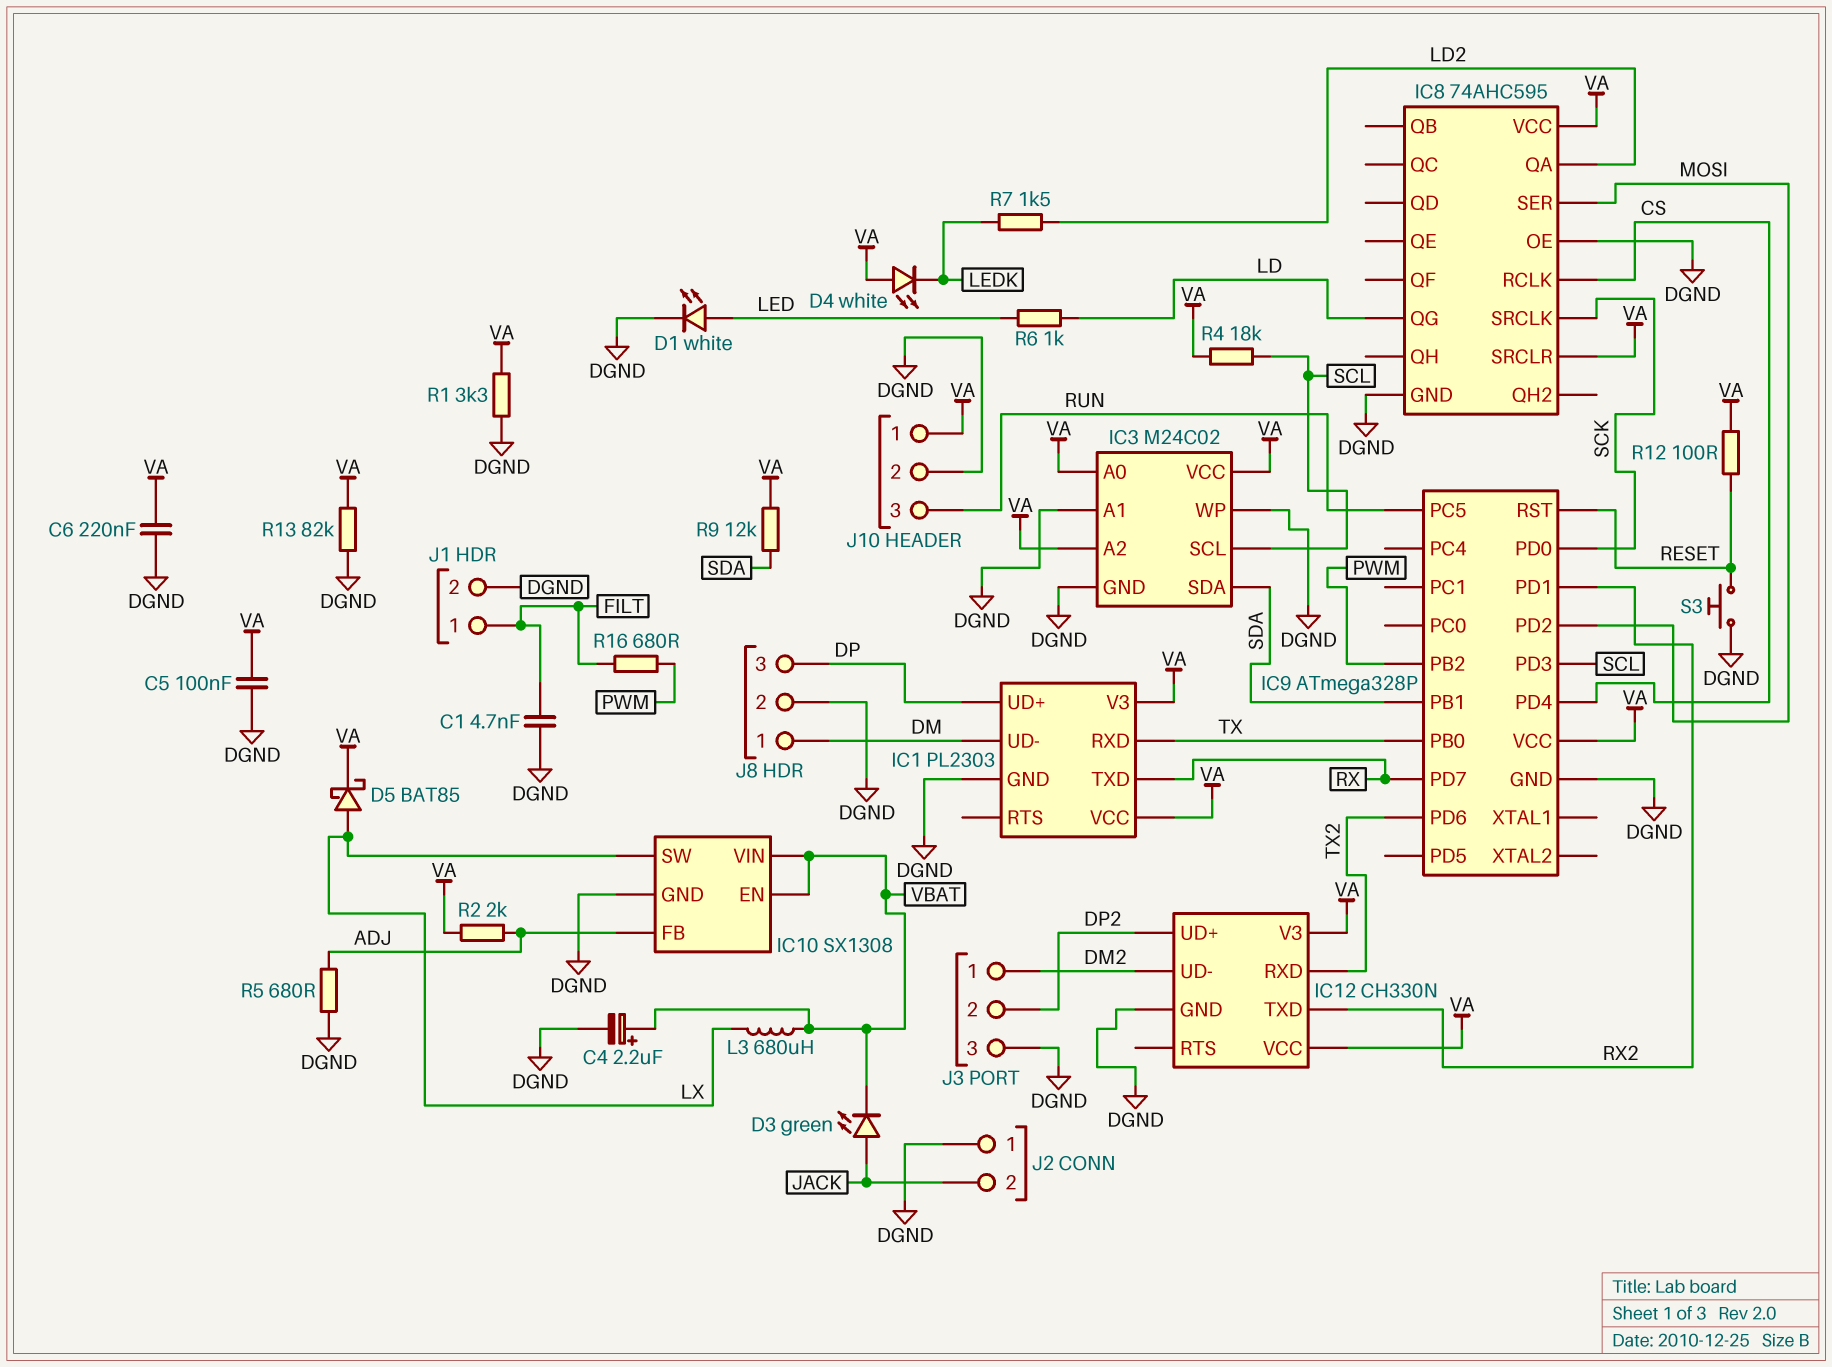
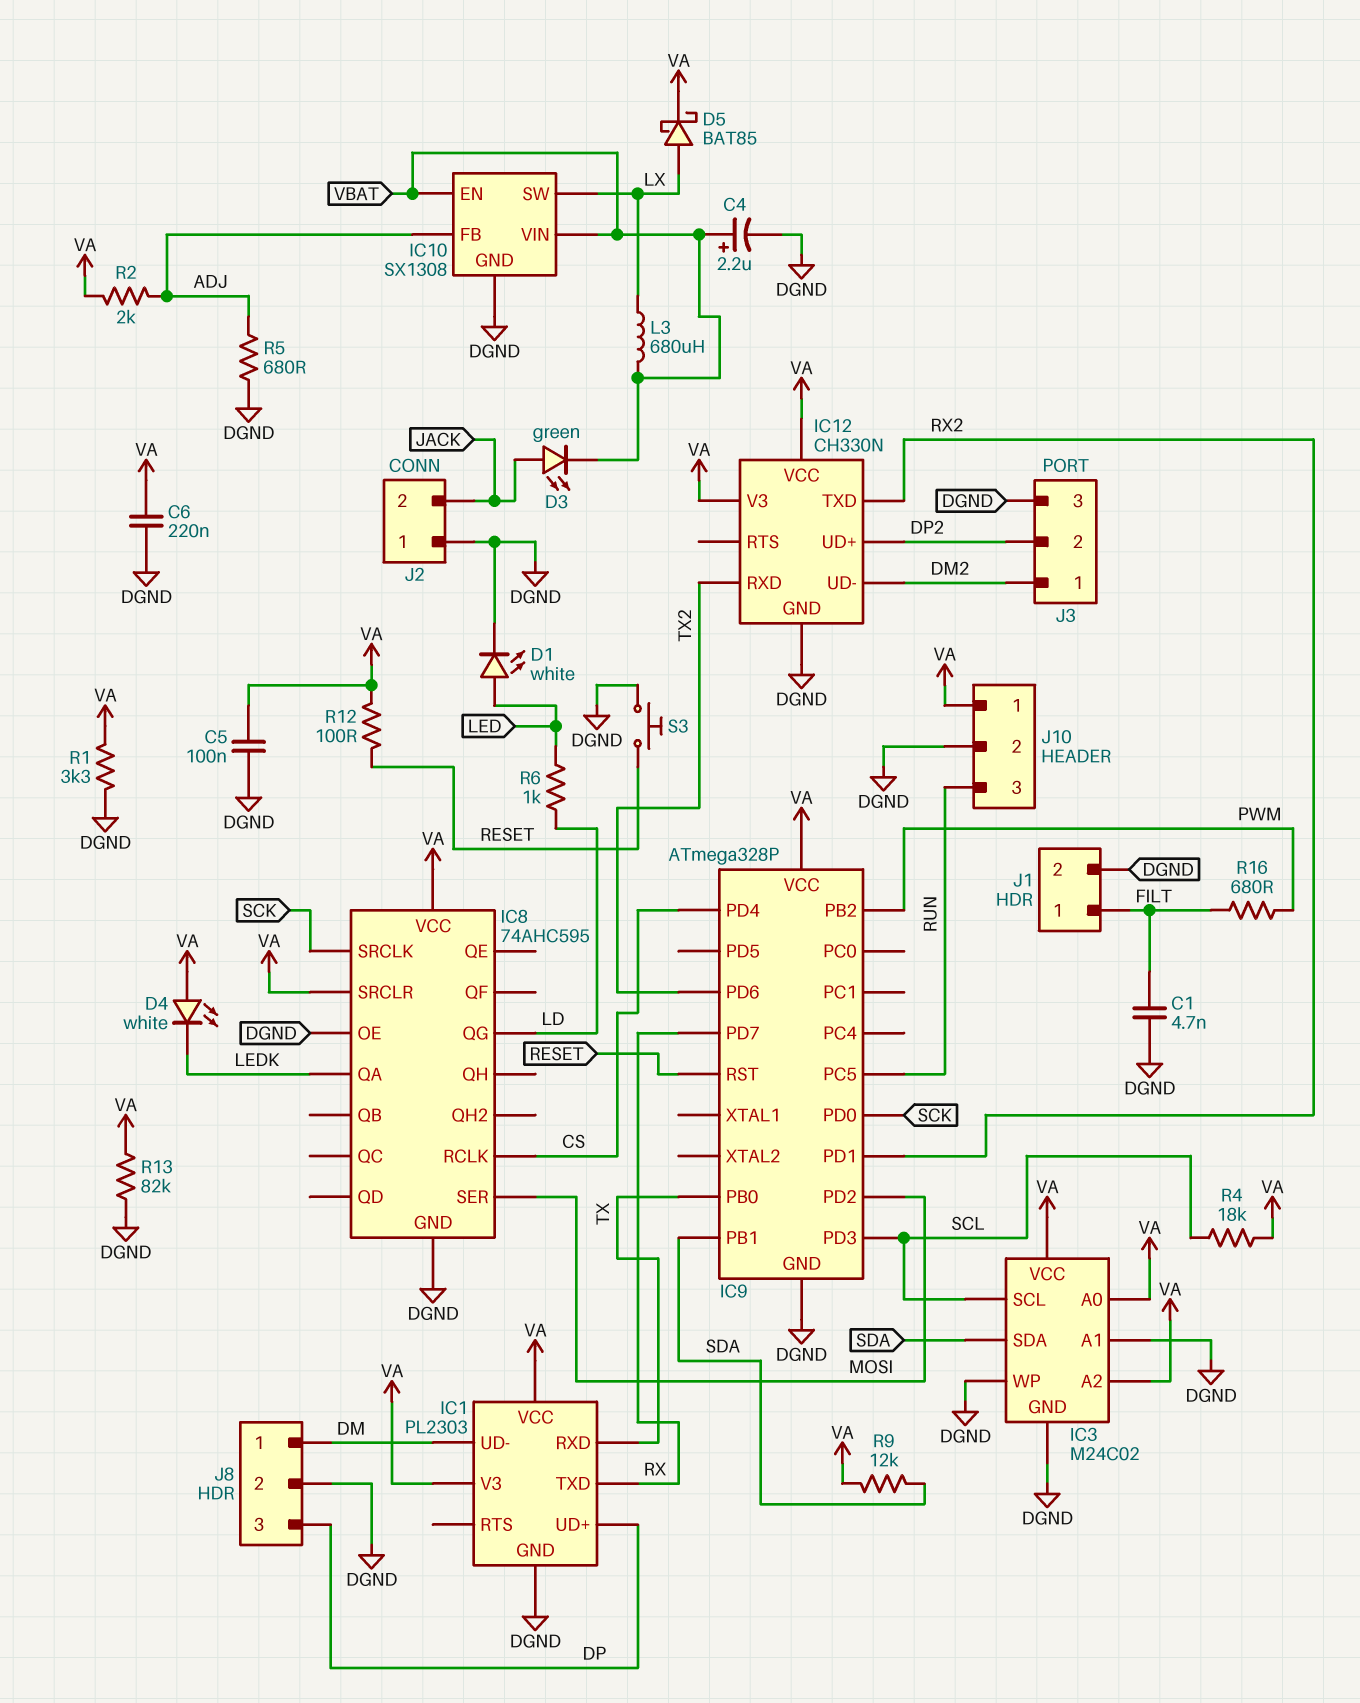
IC8 pin QA: LD2 -> LEDK
R7: 1.5k (LD2, LEDK) -> none

